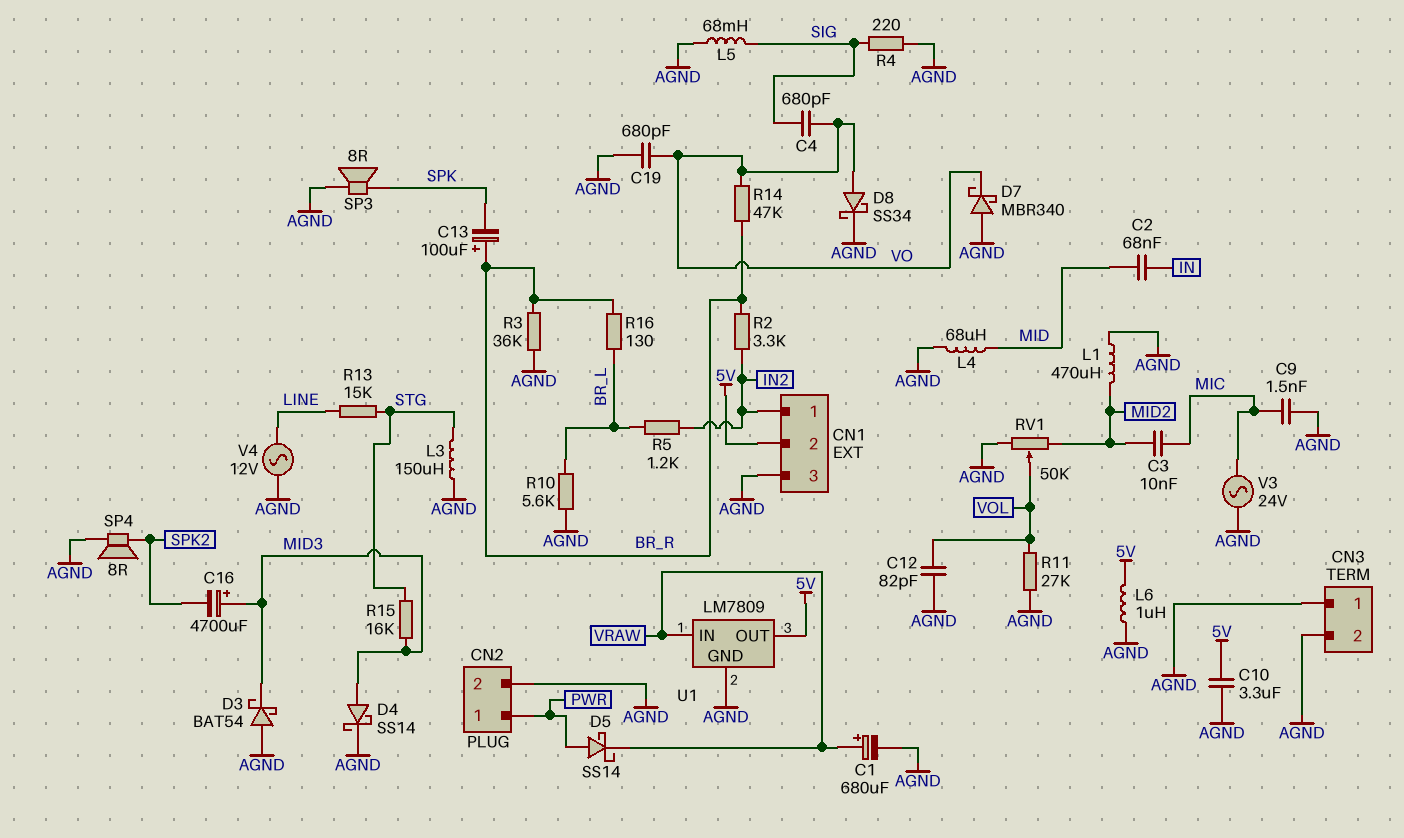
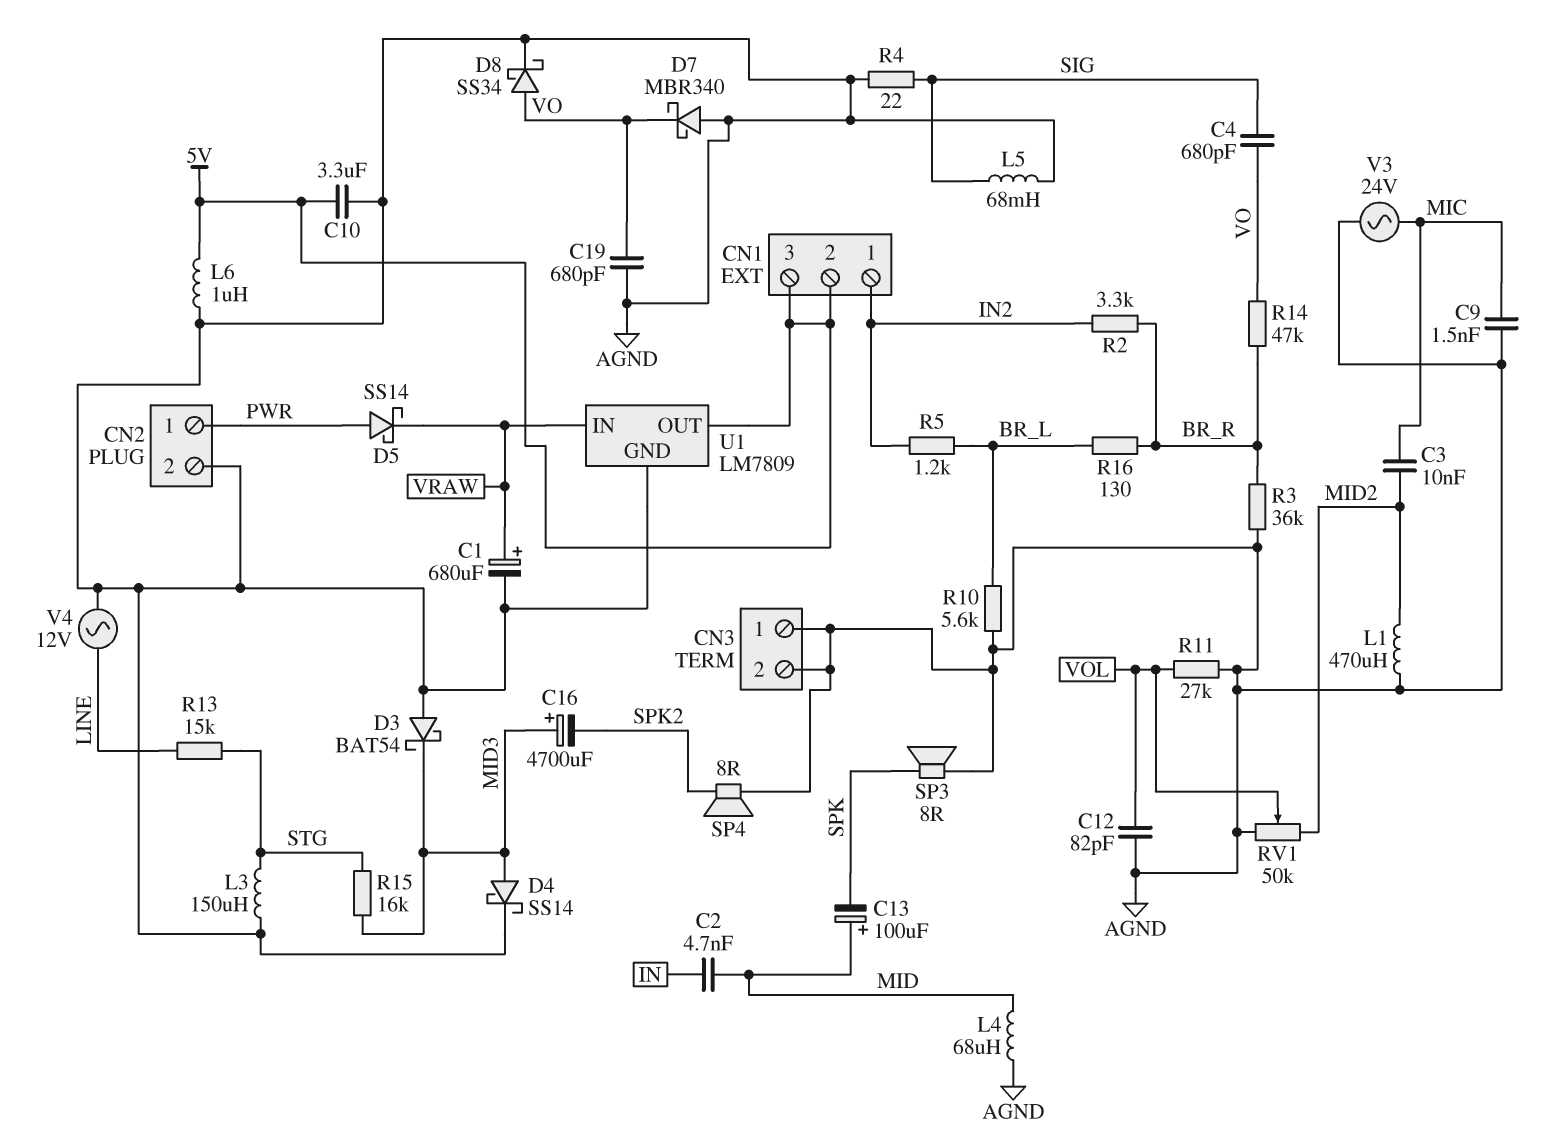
C2: 68nF (IN, MID) -> 4.7nF (IN, MID)
C13: 100uF (plus BR_R, minus SPK) -> 100uF (plus MID, minus SPK)
CN1 pin 3: AGND -> 5V
R4: 220 (AGND, SIG) -> 22 (AGND, SIG)

